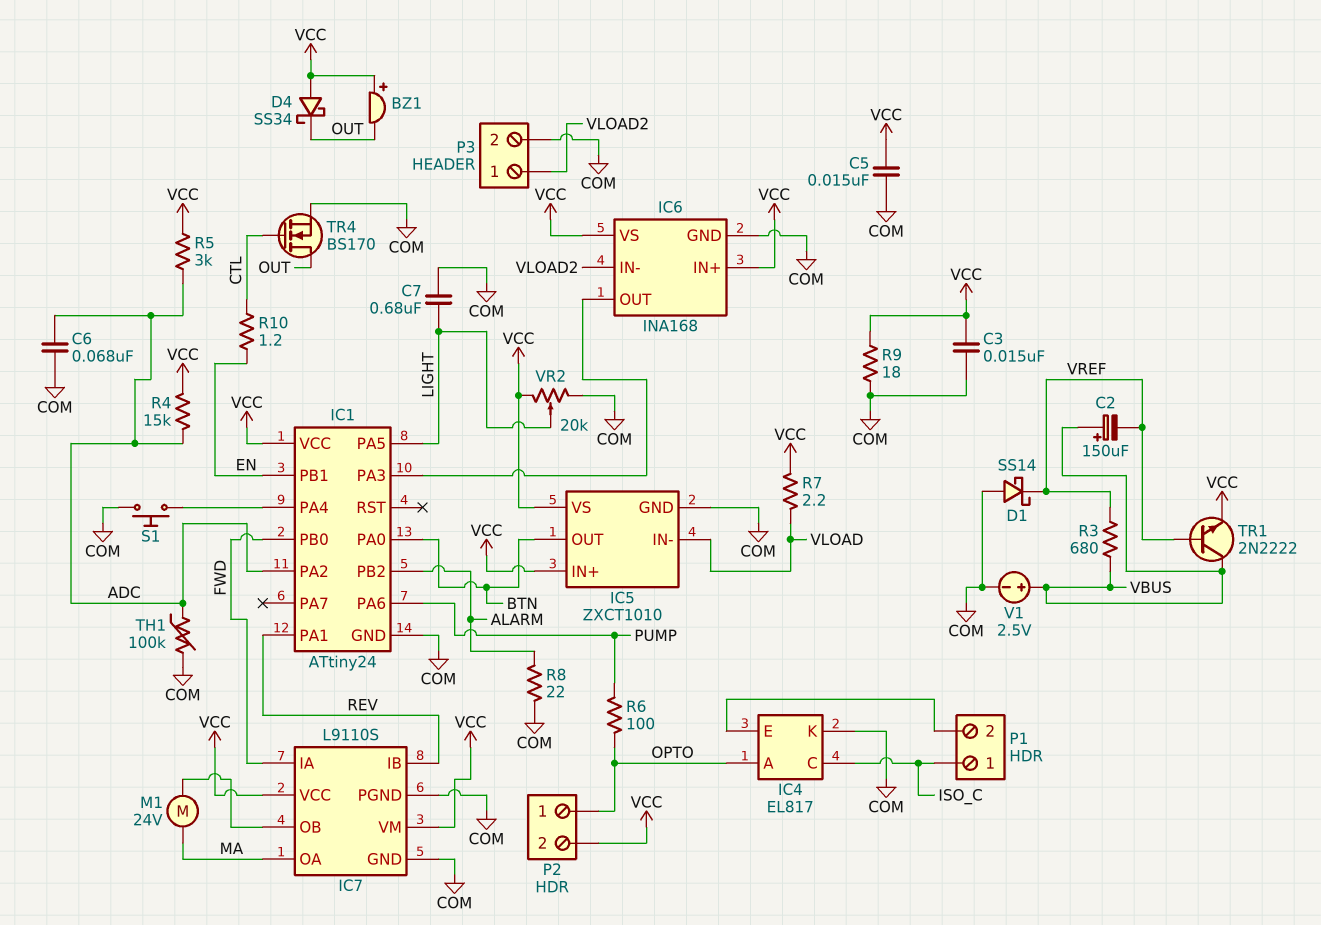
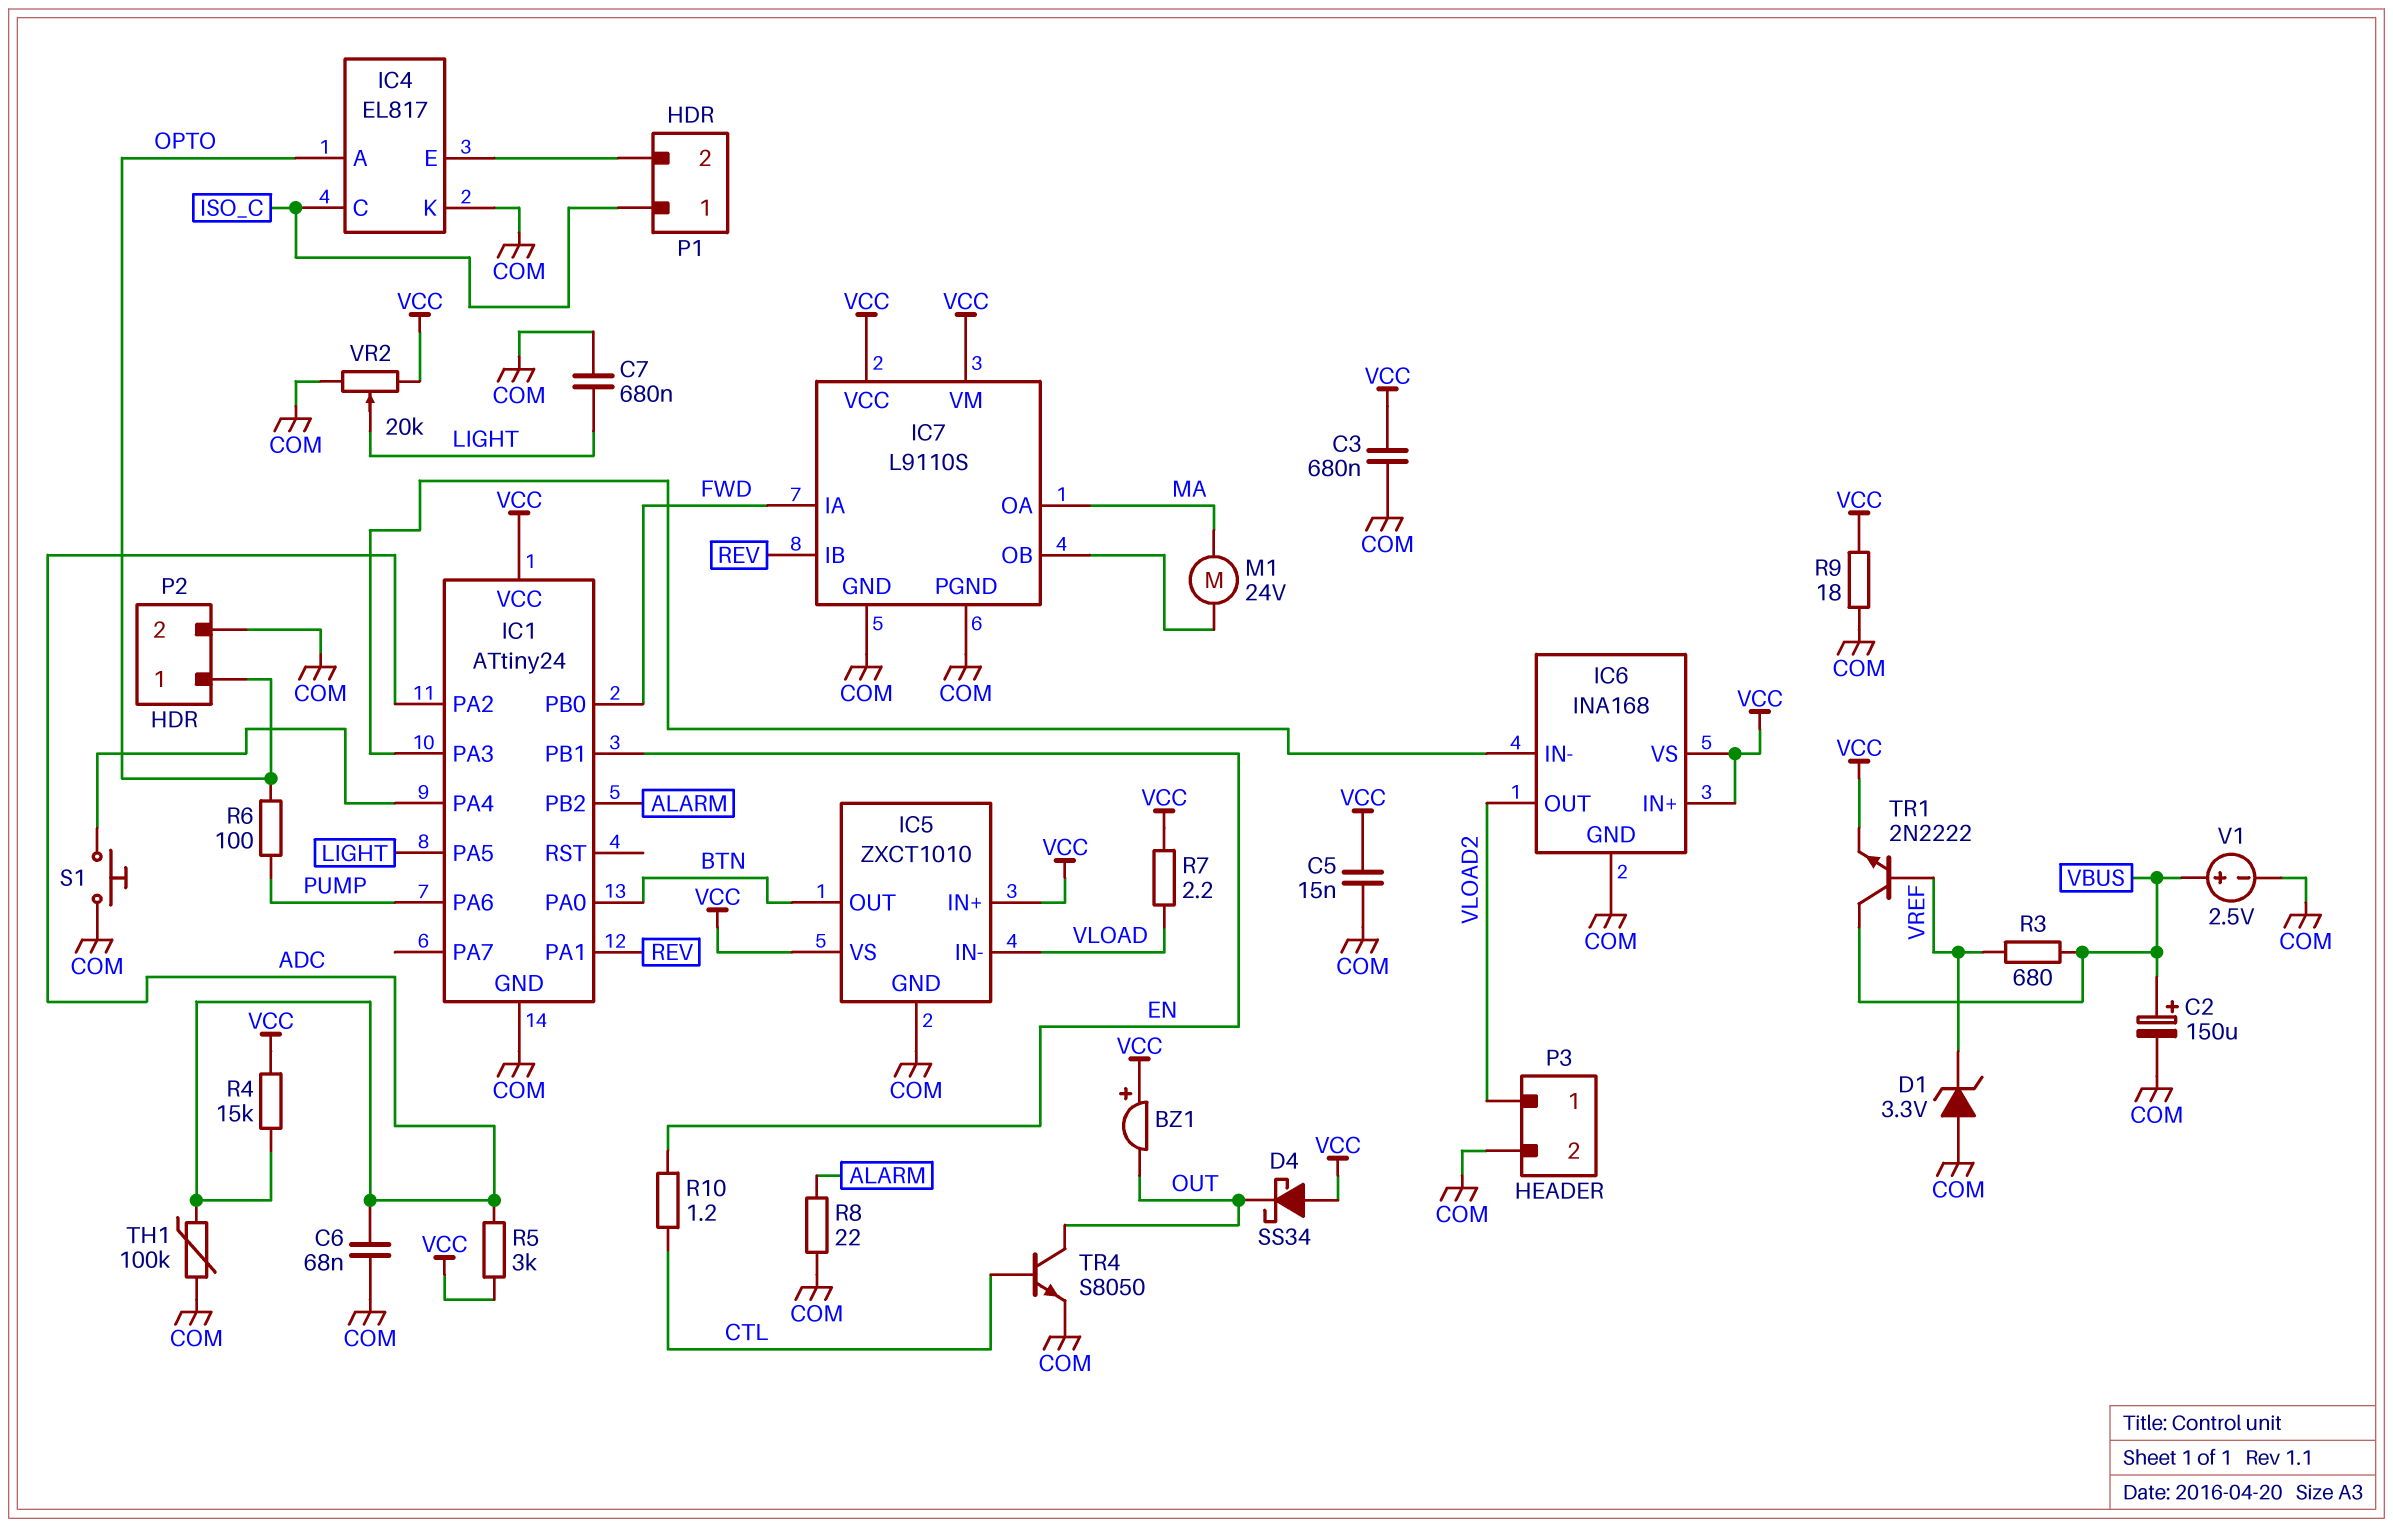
C2: 150uF (plus VBUS, minus VREF) -> 150uF (plus VBUS, minus COM)
C3: 15nF (COM, VCC) -> 680nF (COM, VCC)
D1: schottky SS14 (A COM, K VREF) -> zener 3.3V (A COM, K VREF)
IC6 pin IN-: VLOAD2 -> IC1/PA3
IC6 pin OUT: IC1/PA3 -> VLOAD2
P2 pin 2: VCC -> COM
TR4: NMOS BS170 (G CTL, D OUT, S COM) -> NPN S8050 (B CTL, C OUT, E COM)

